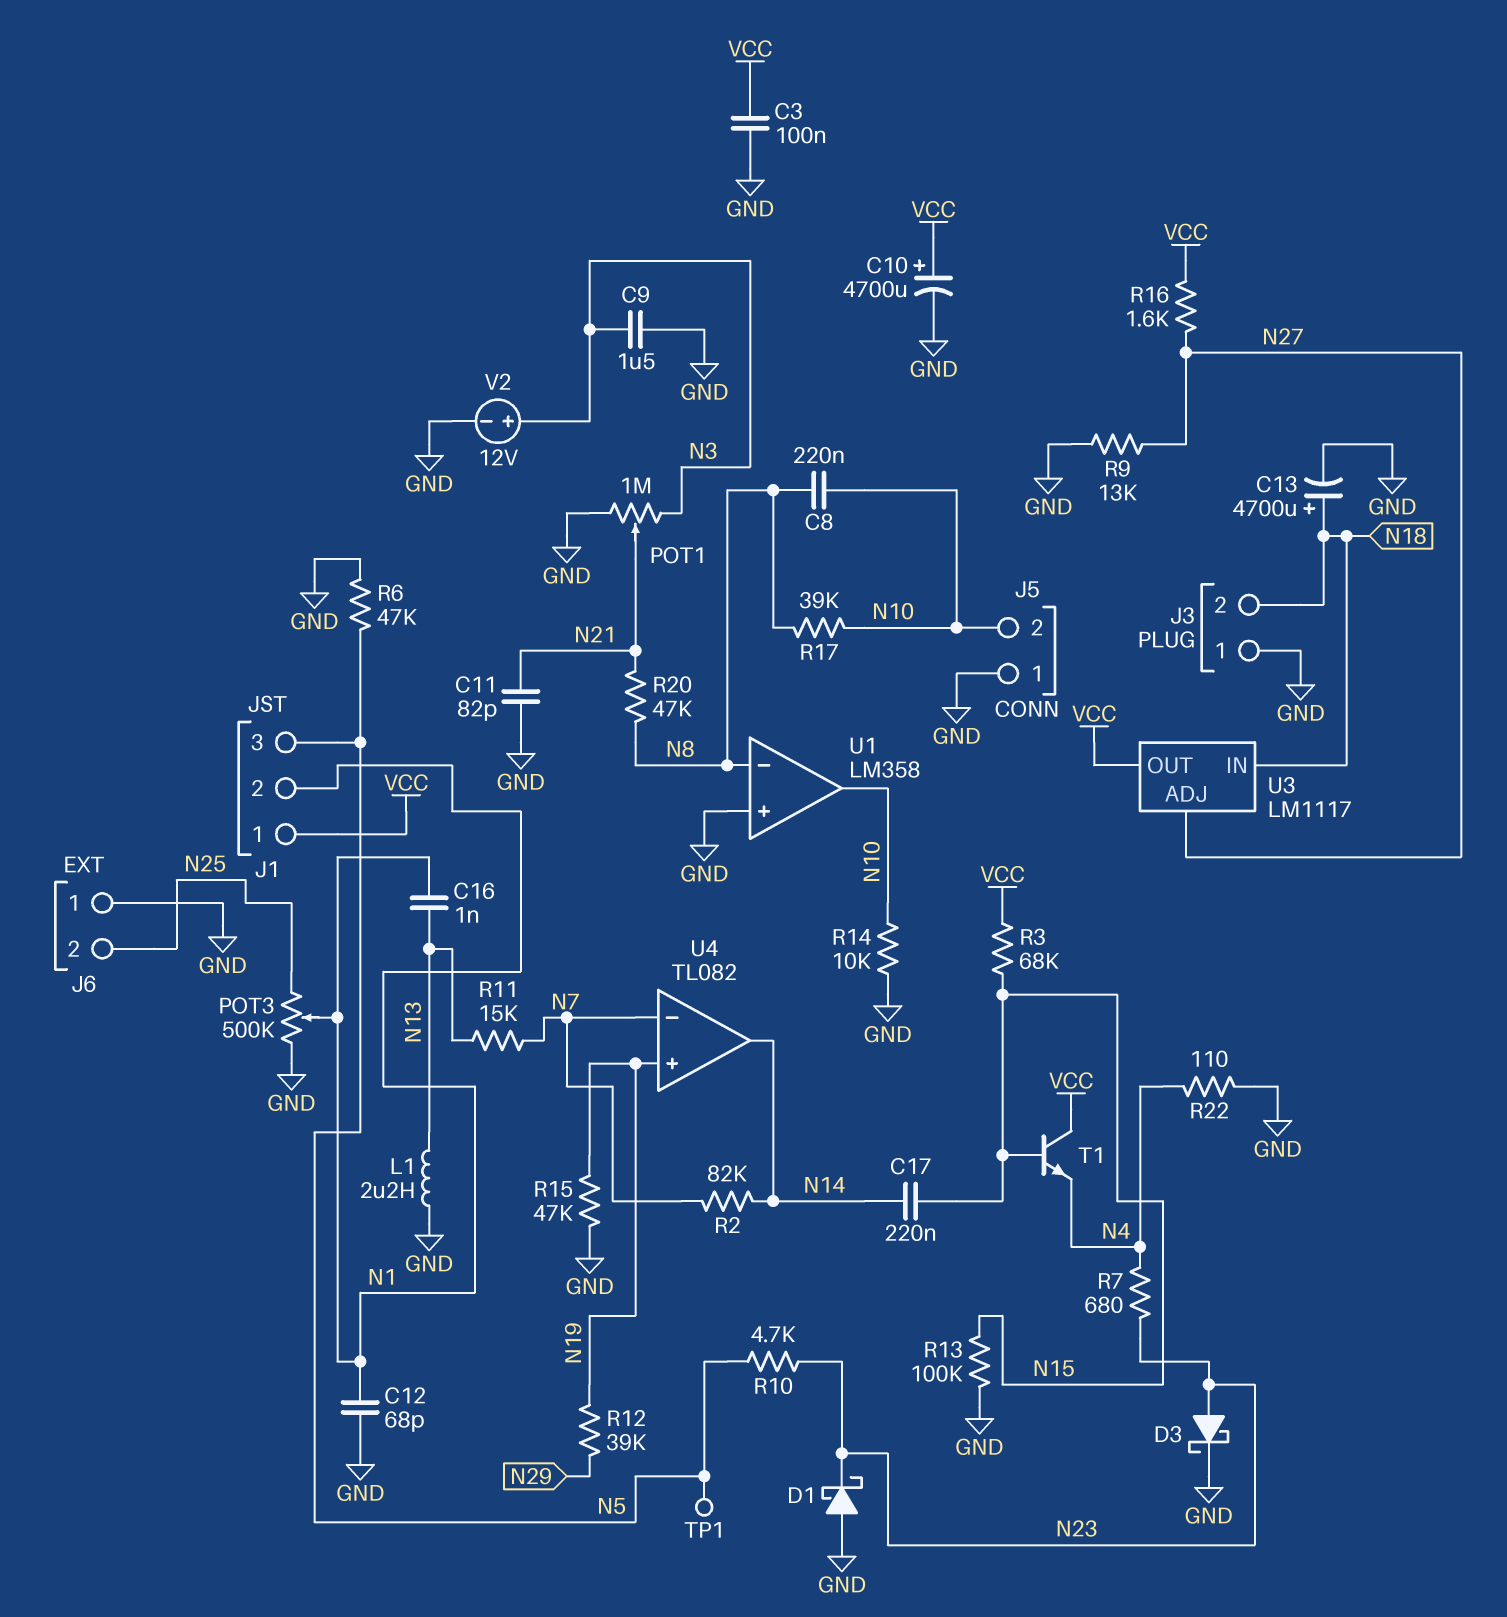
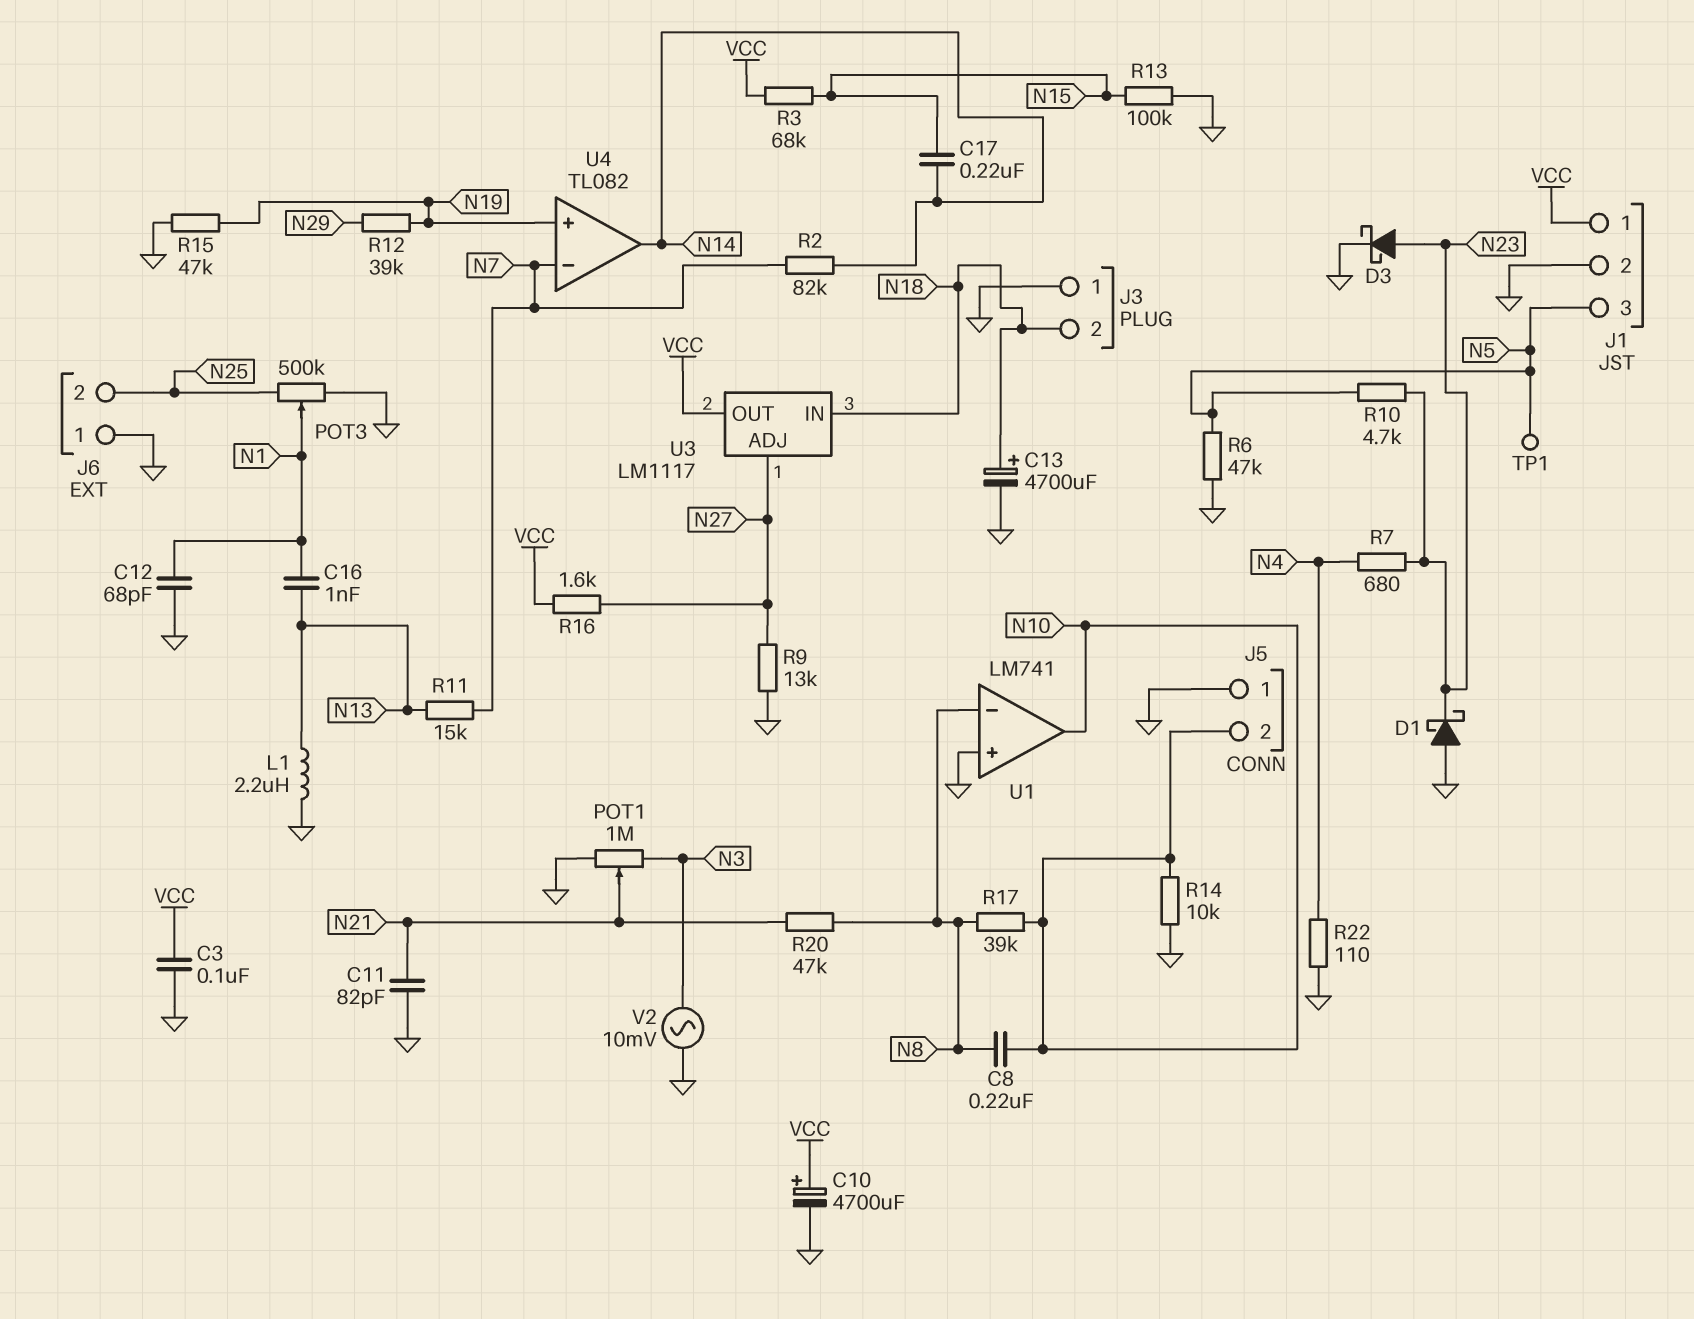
C9: 1.5uF (GND, N3) -> none
J1 pin 2: N1 -> GND
T1: NPN (B N15, C VCC, E N4) -> none
U1: LM358 -> LM741
V2: 12V (plus N3, minus GND) -> AC 10mV (GND, N3)

